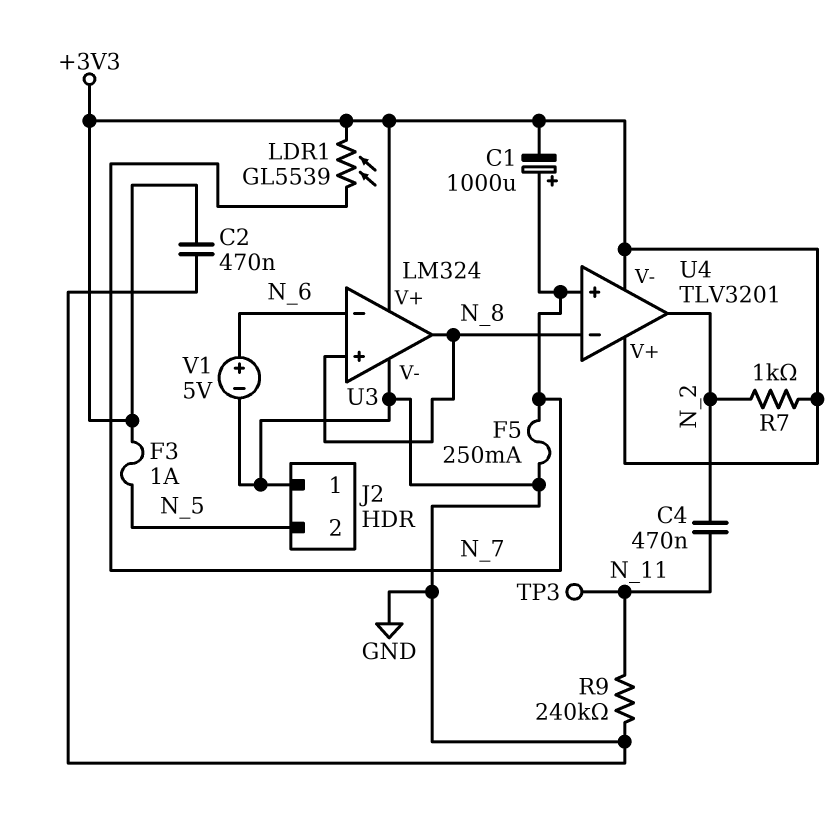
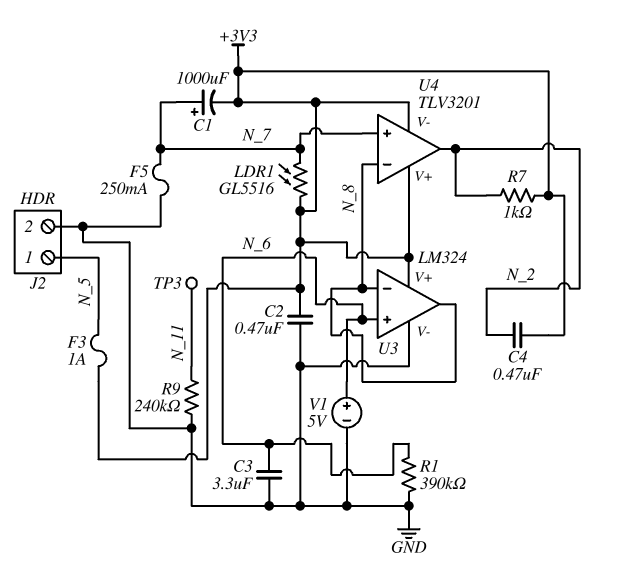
C3: none -> 3.3uF (GND, N_6)
C4: 470nF (N_2, N_11) -> 470nF (+3V3, N_2)
J2 pin 1: GND -> N_5
J2 pin 2: N_5 -> GND
LDR1: GL5539 (+3V3, N_7) -> GL5516 (+3V3, N_7)
R1: none -> 390k (GND, N_6)
U3 pin in+: N_8 -> N_6
U3 pin in-: N_6 -> N_8

